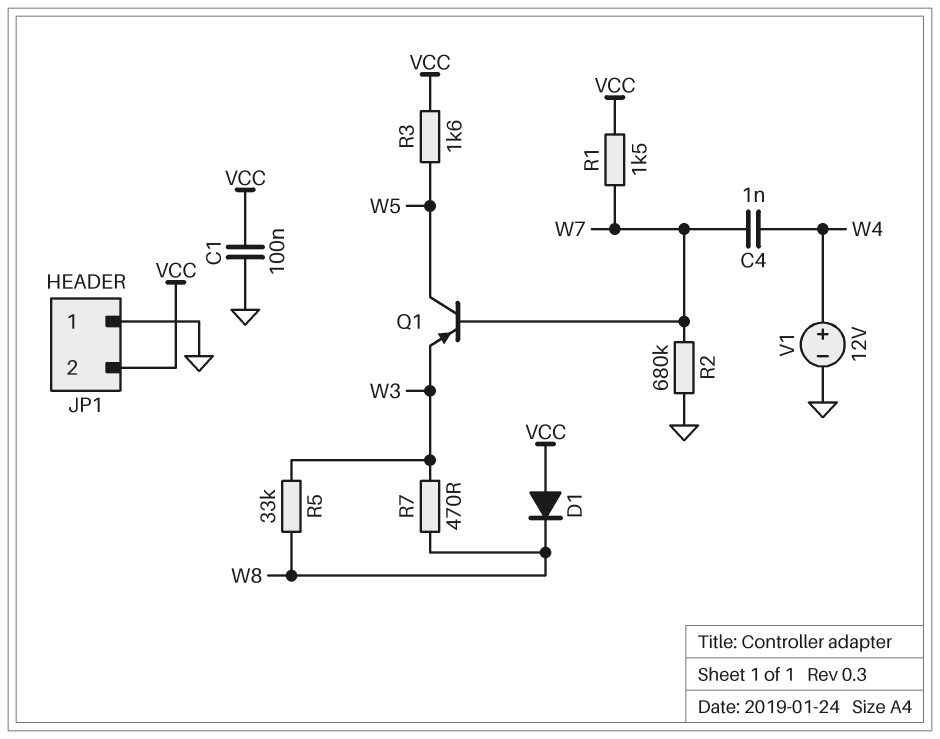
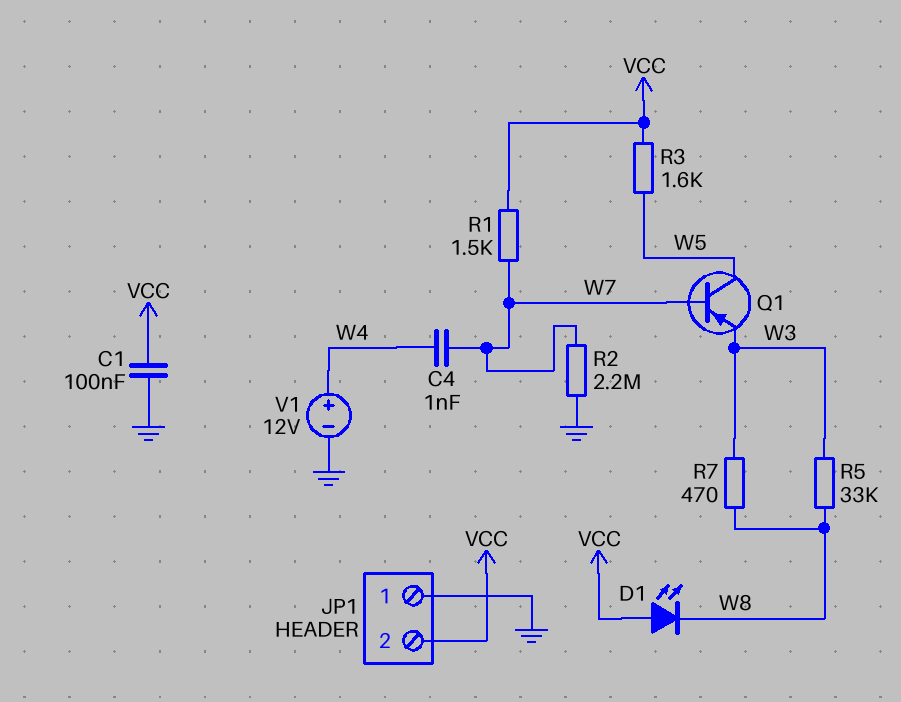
D1: diode (A VCC, K W8) -> LED (A VCC, K W8)
R2: 680k (GND, W7) -> 2.2M (GND, W7)

